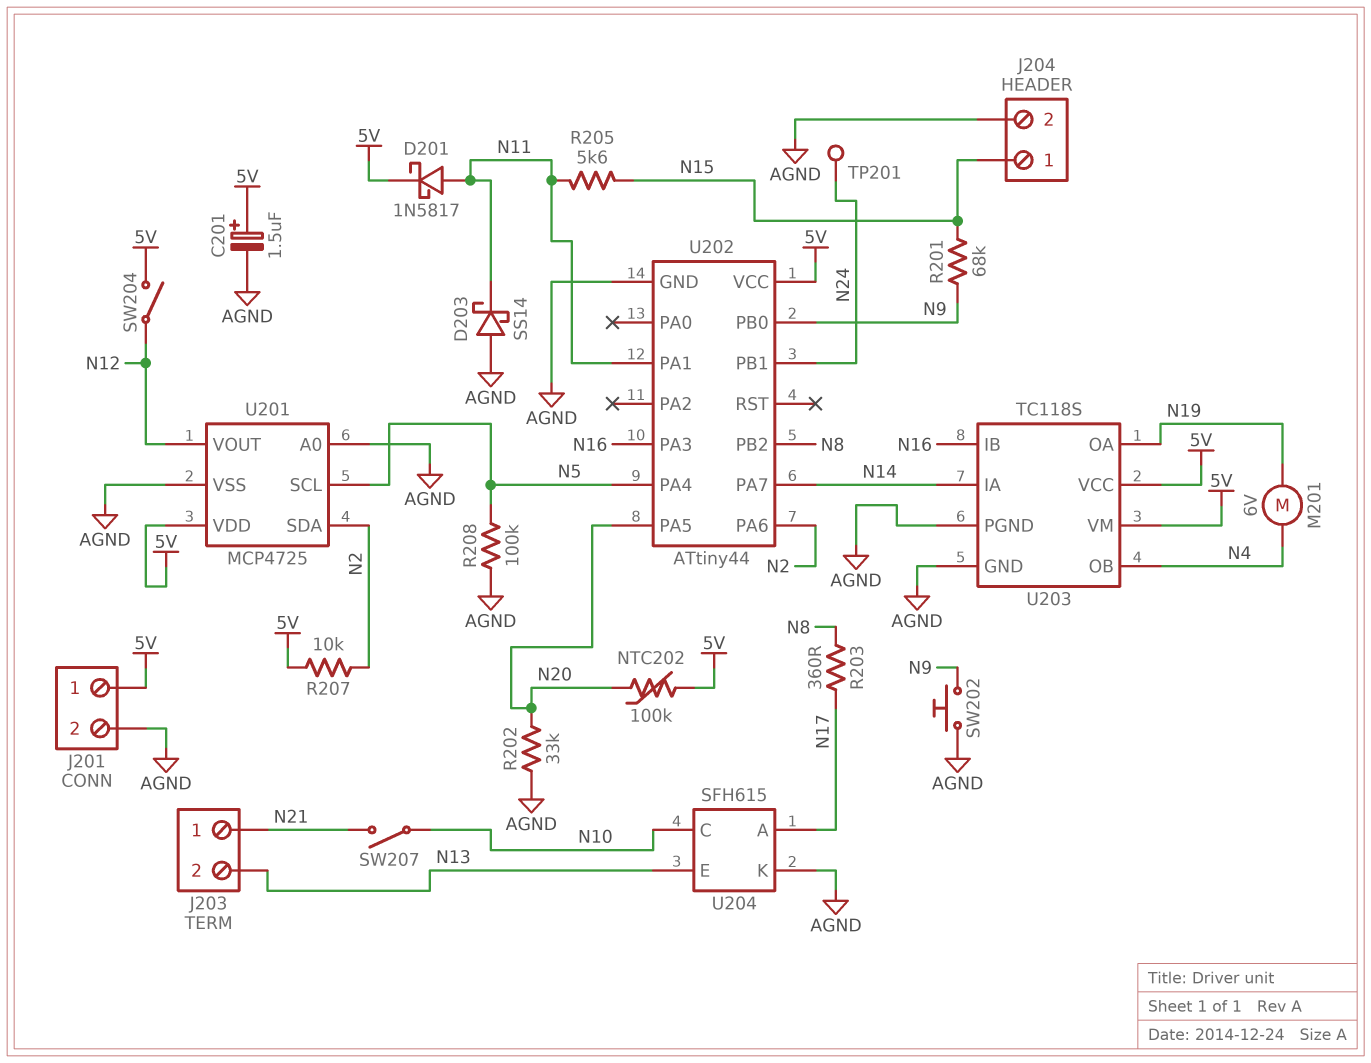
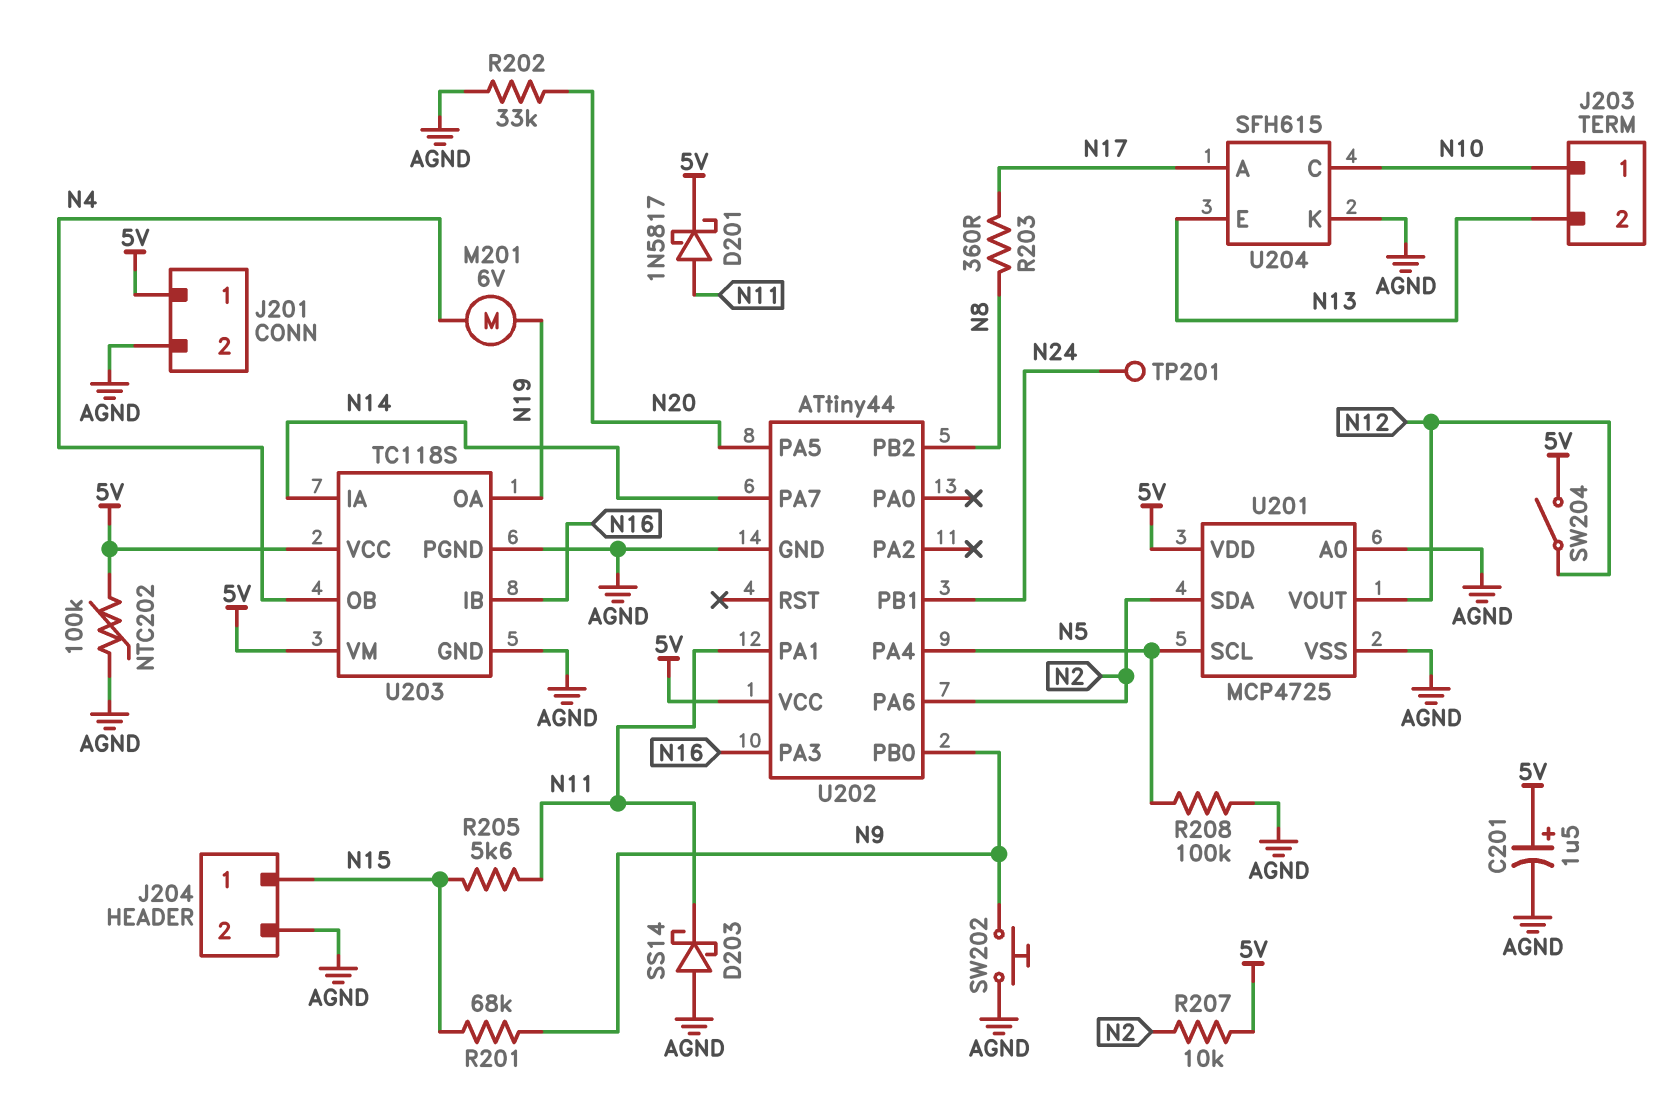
J203 pin 1: N21 -> N10
NTC202: 100k (5V, N20) -> 100k (5V, AGND)
SW207: switch (N10, N21) -> none

